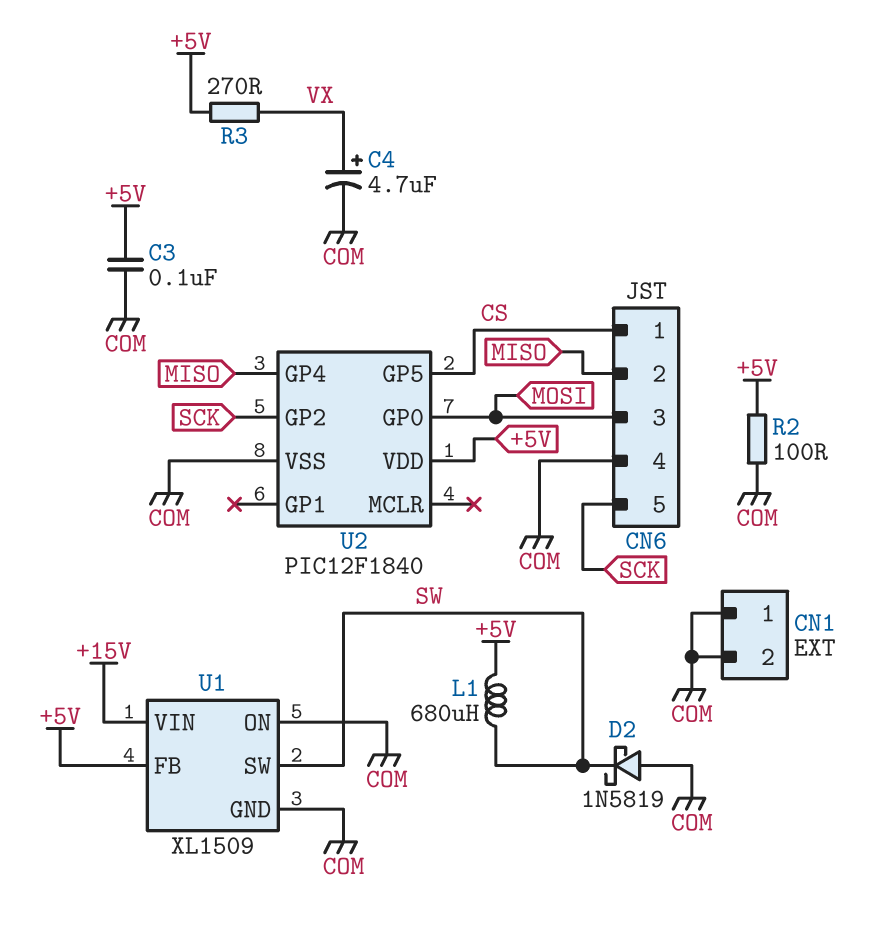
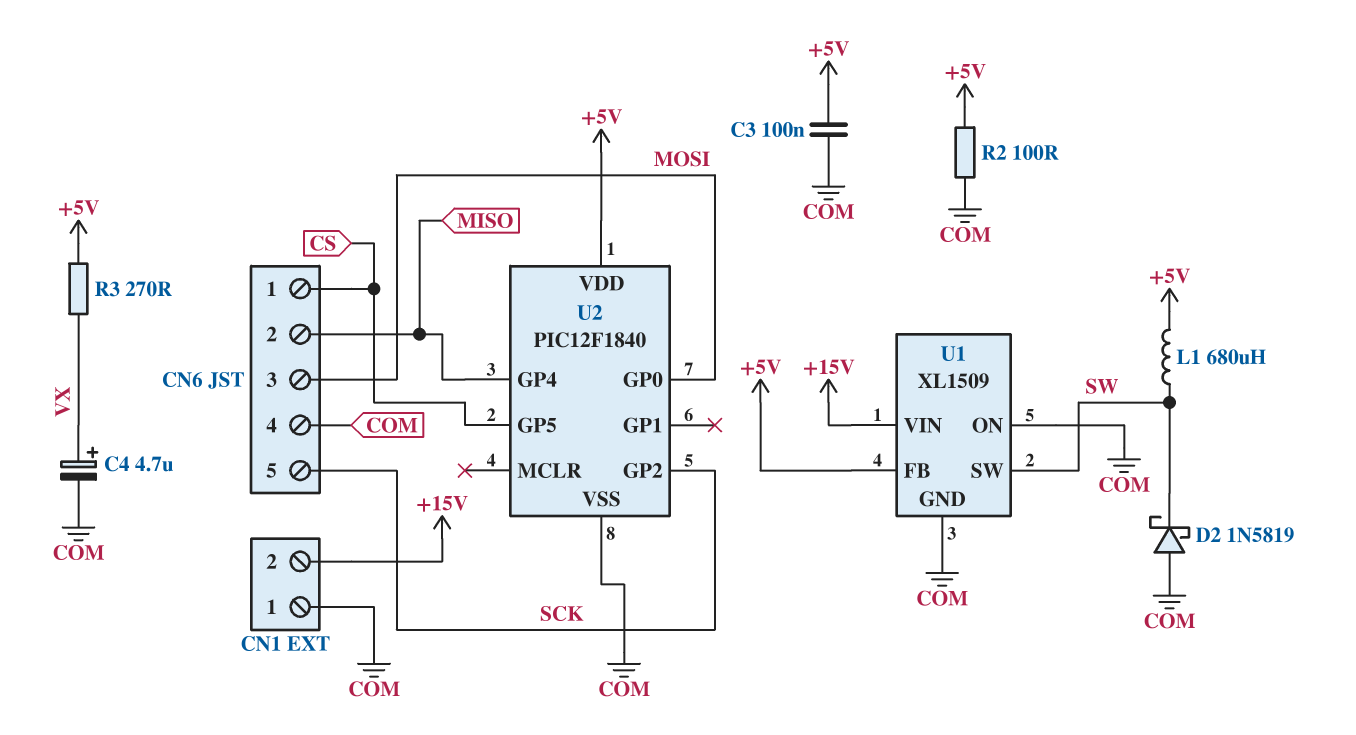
CN1 pin 2: COM -> +15V

